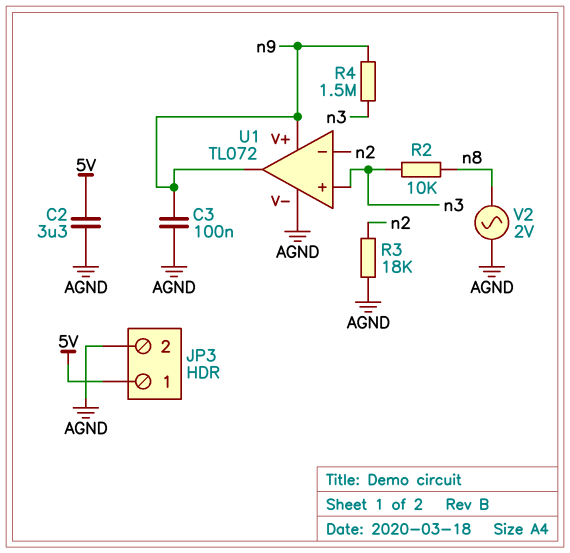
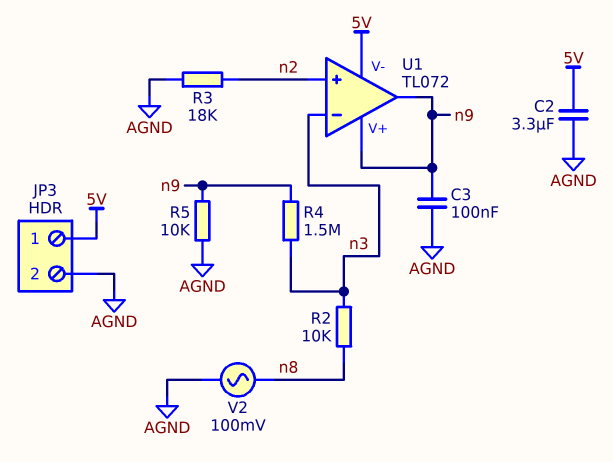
R5: none -> 10k (AGND, n9)
U1 pin V-: AGND -> 5V
U1 pin in+: n3 -> n2
U1 pin in-: n2 -> n3
V2: AC 2V (AGND, n8) -> AC 100mV (AGND, n8)

